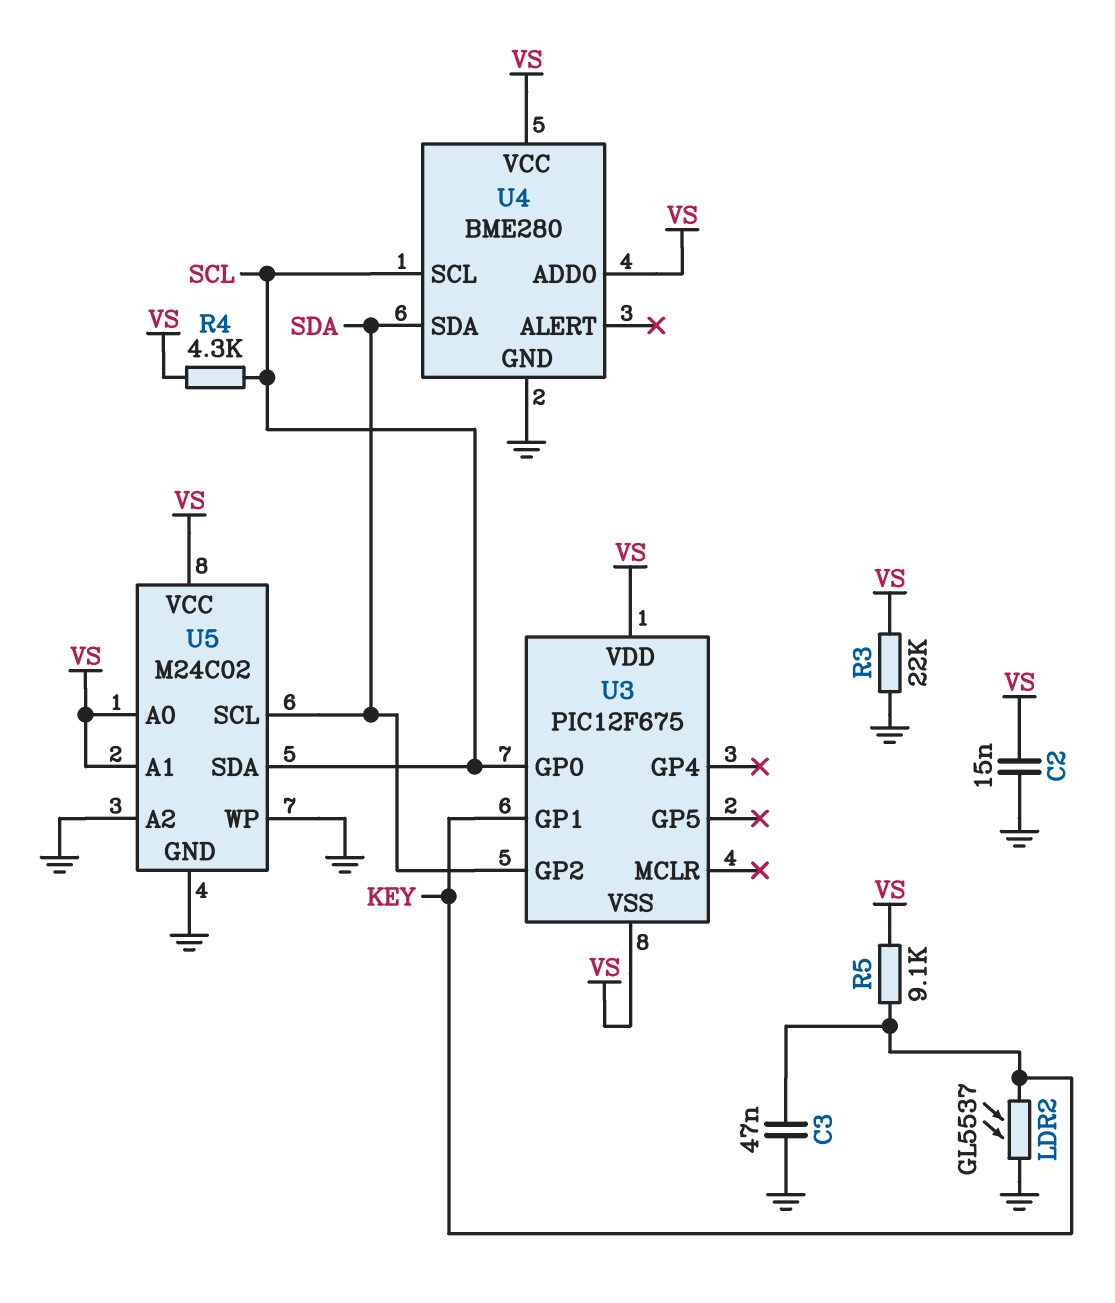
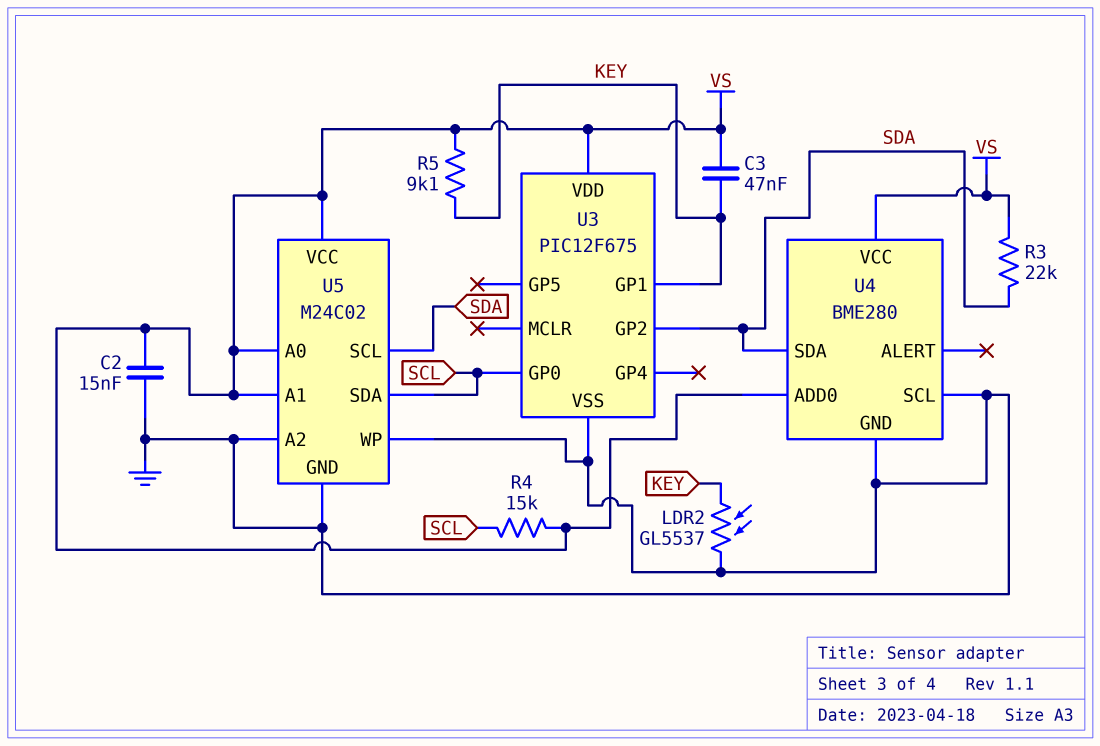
C3: 47nF (GND, KEY) -> 47nF (KEY, VS)
R3: 22k (GND, VS) -> 22k (SDA, VS)
R4: 4.3k (SCL, VS) -> 15k (SCL, VS)
U3 pin VSS: VS -> GND
U4 pin SCL: SCL -> GND

